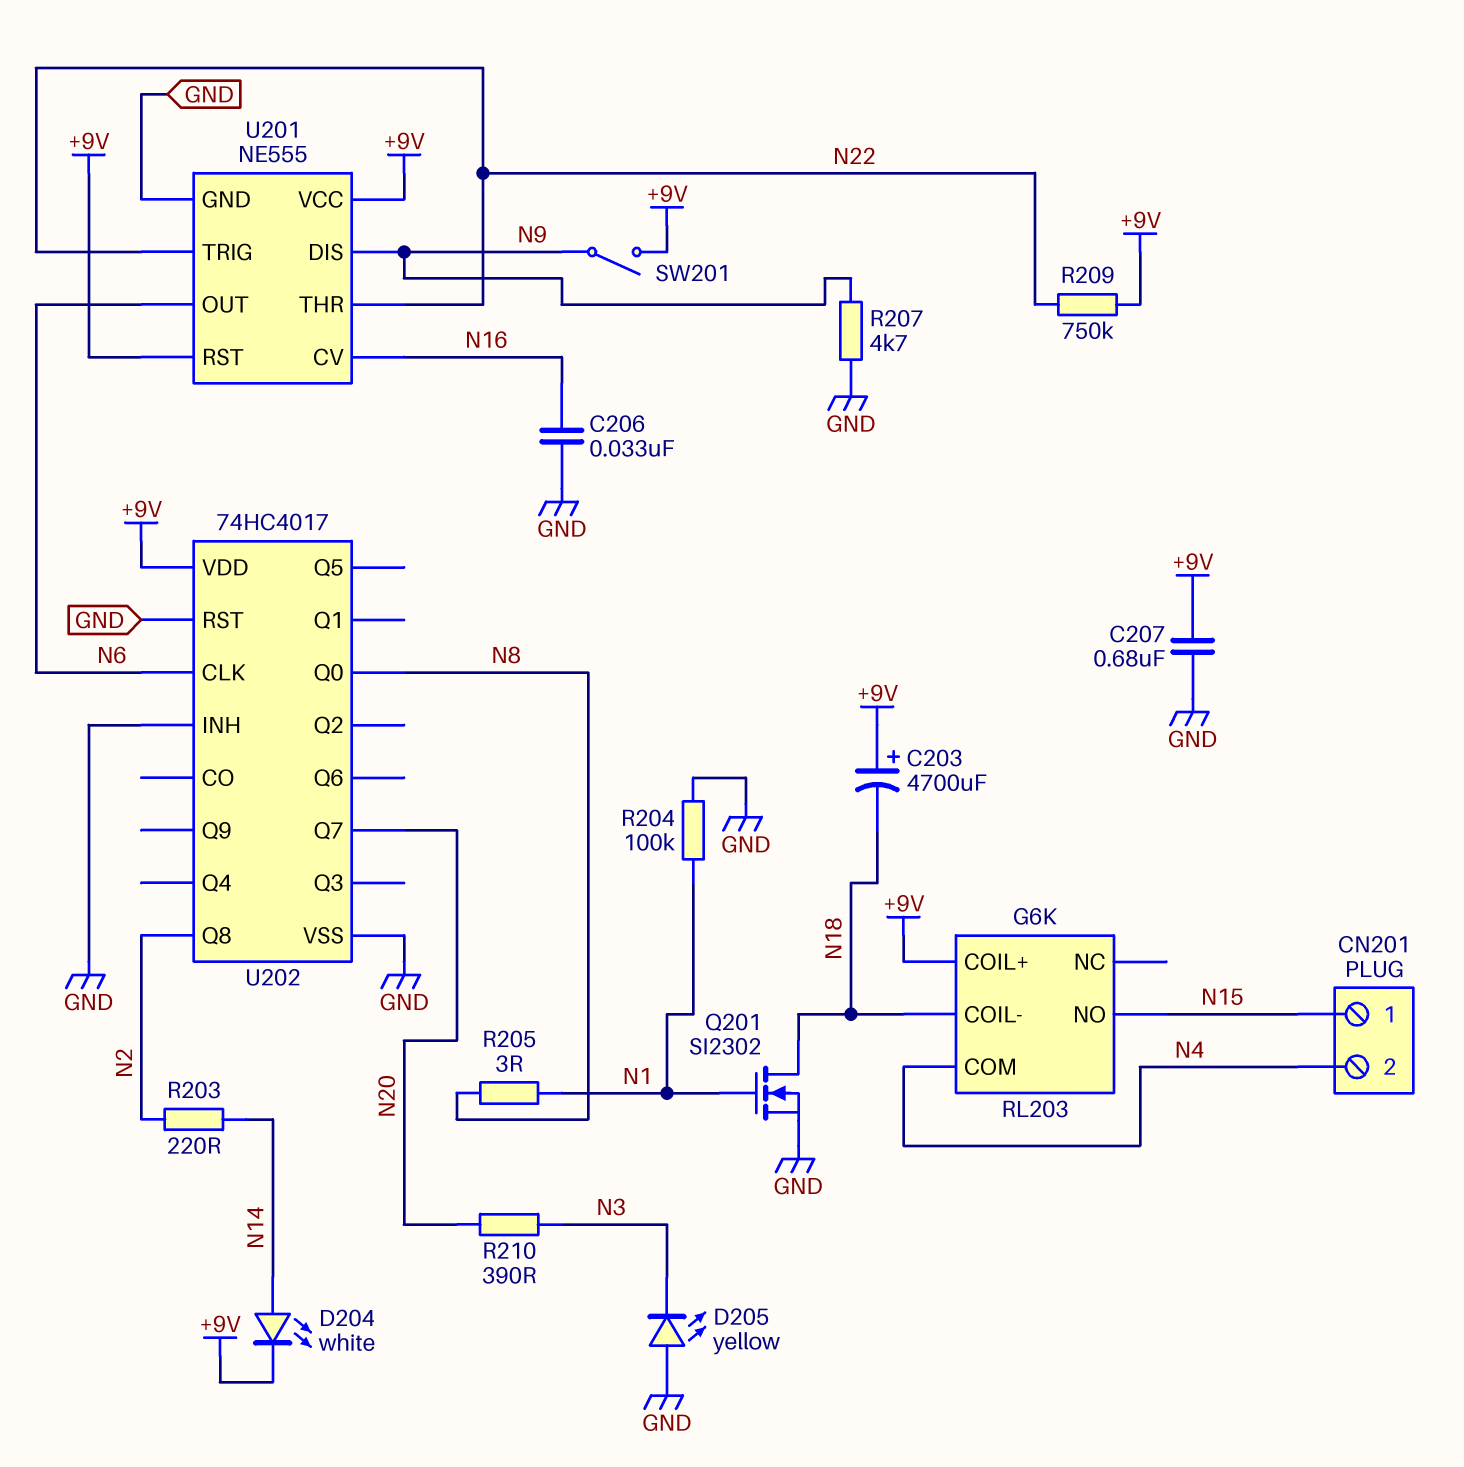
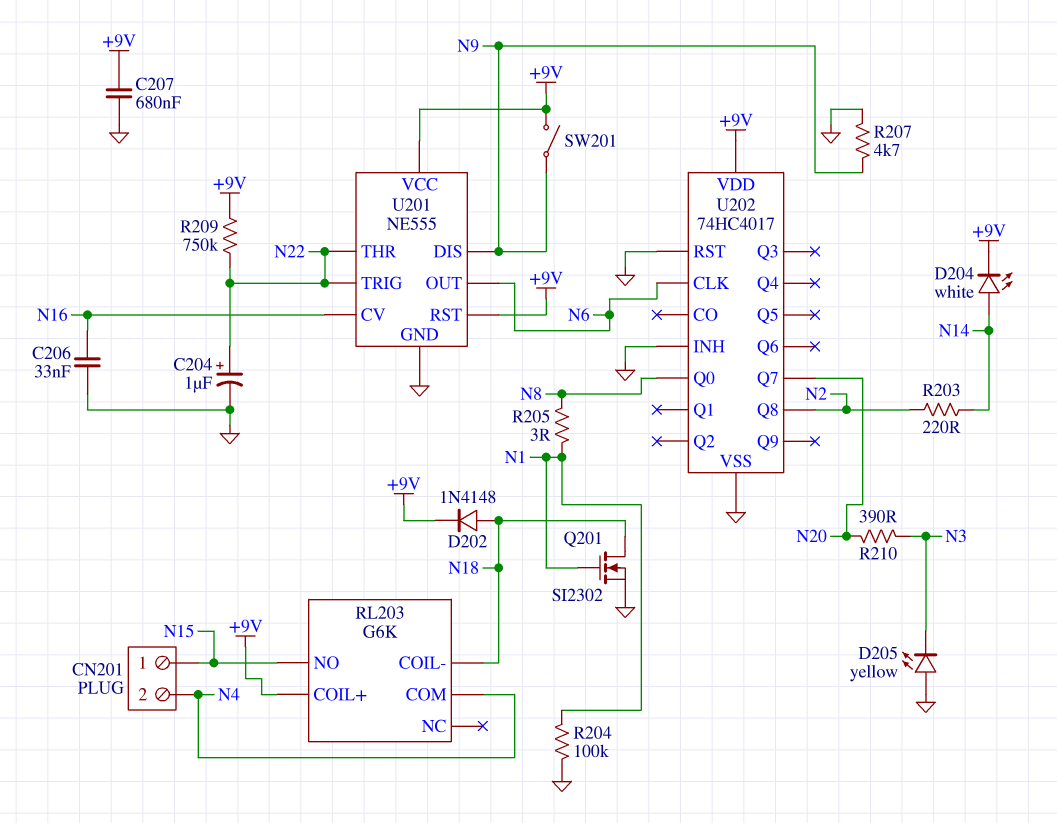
C203: 4700uF (plus +9V, minus N18) -> none
C204: none -> 1uF (plus N22, minus GND)
D202: none -> diode 1N4148 (A N18, K +9V)

